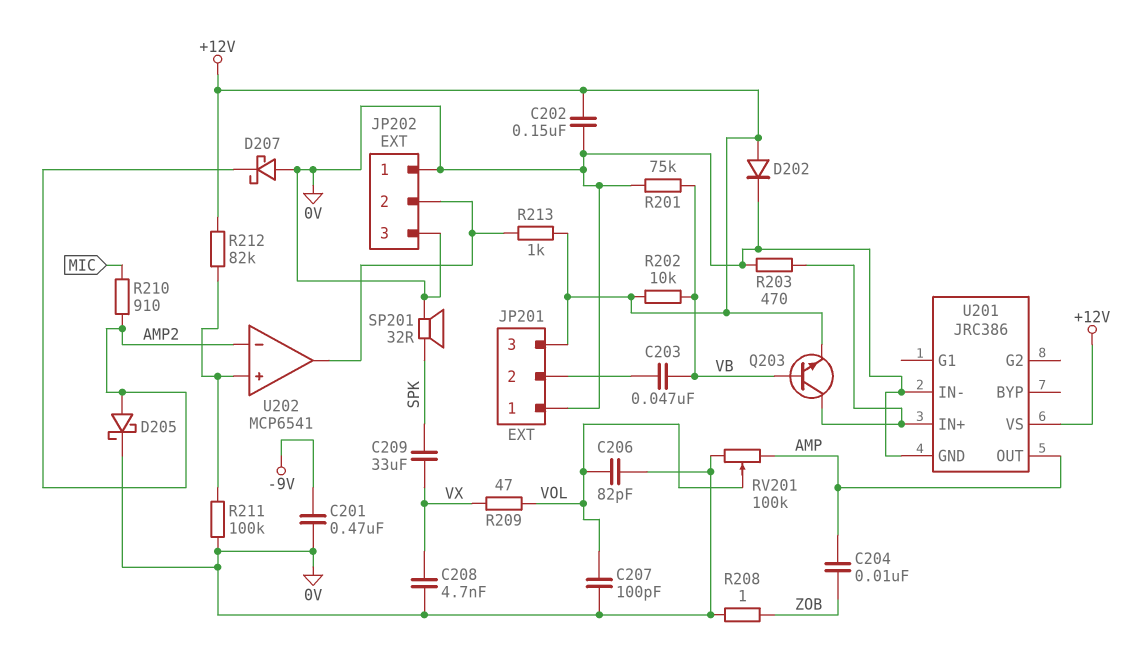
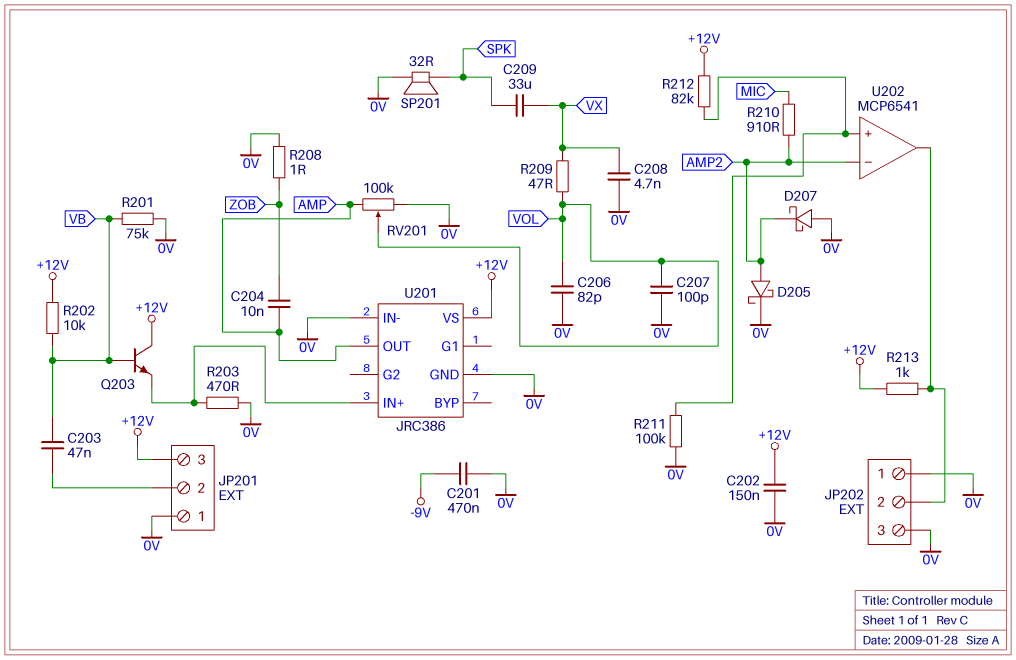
D202: diode (A +12V, K 0V) -> none
Q203: NPN (B VB, C U201/IN+, E +12V) -> NPN (B VB, C +12V, E U201/IN+)

